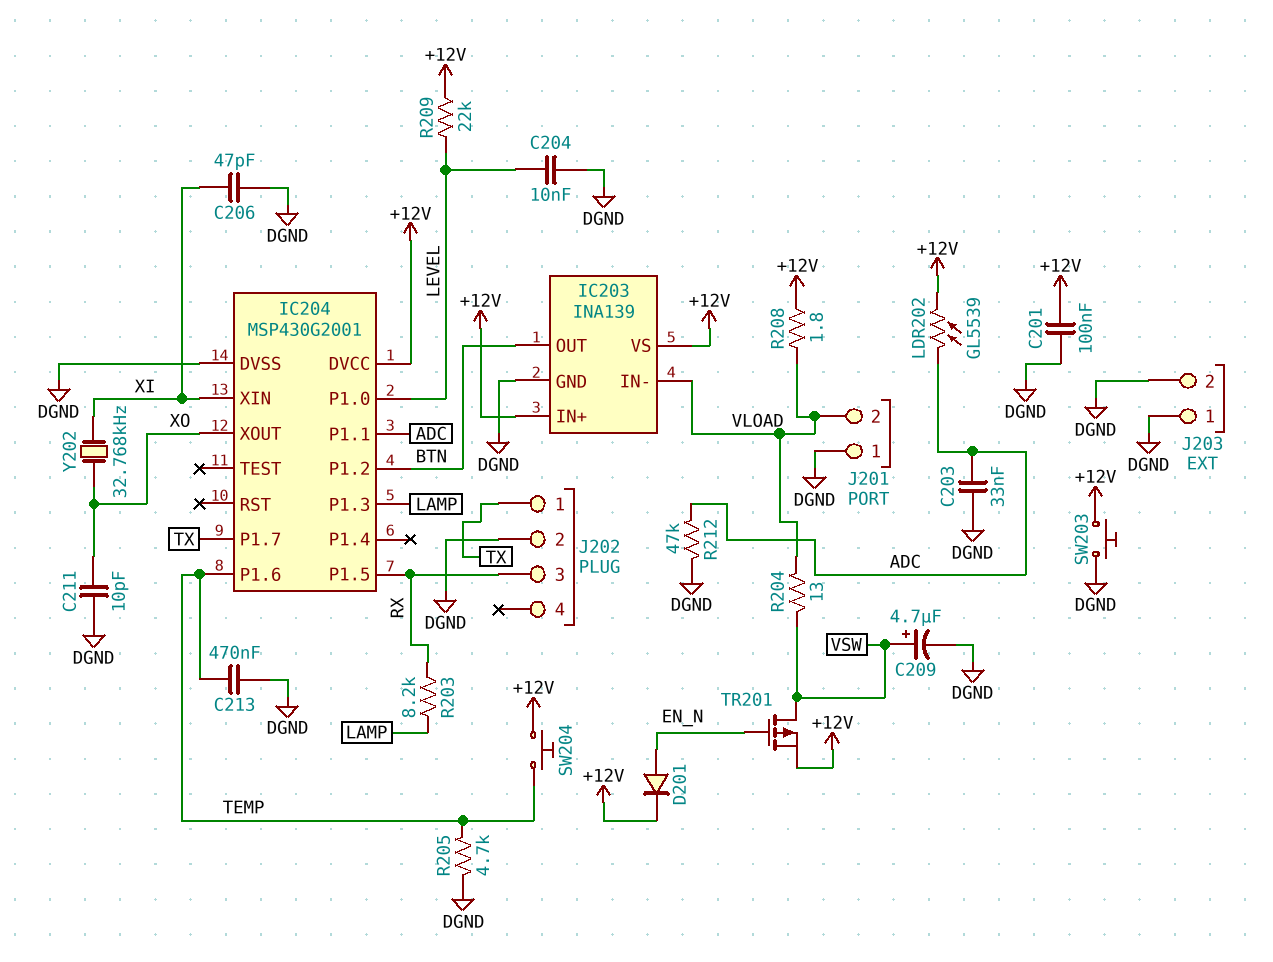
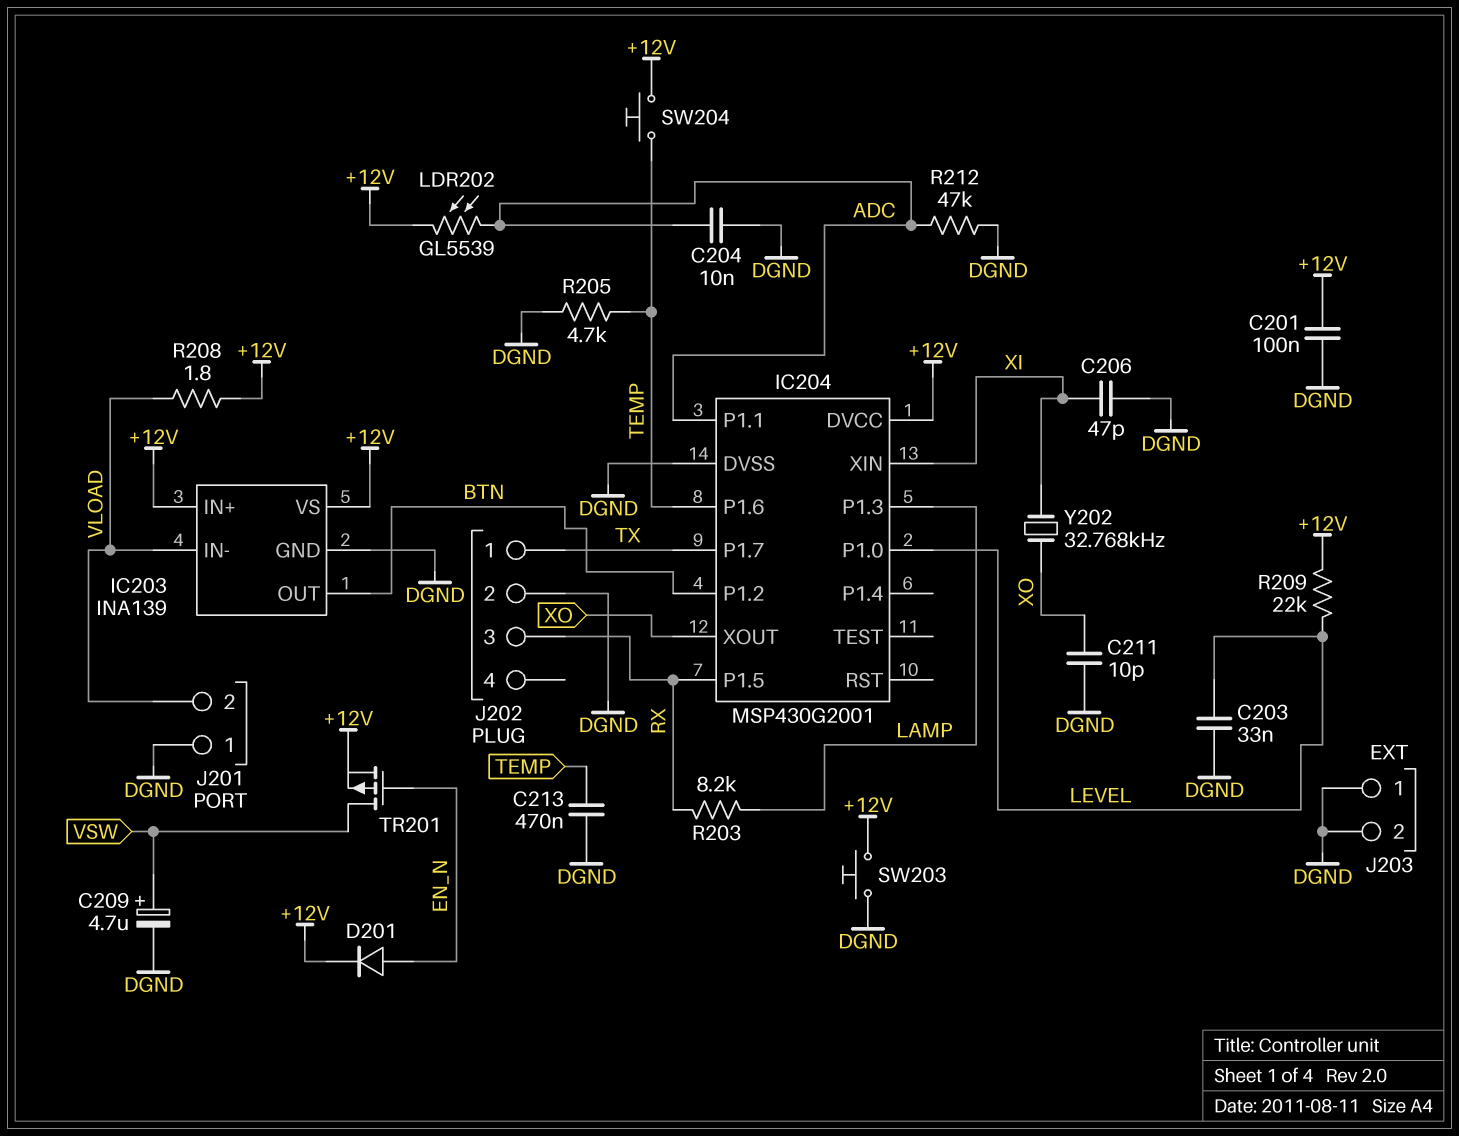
C203: 33nF (ADC, DGND) -> 33nF (DGND, LEVEL)
C204: 10nF (DGND, LEVEL) -> 10nF (ADC, DGND)
R204: 13 (VLOAD, VSW) -> none

